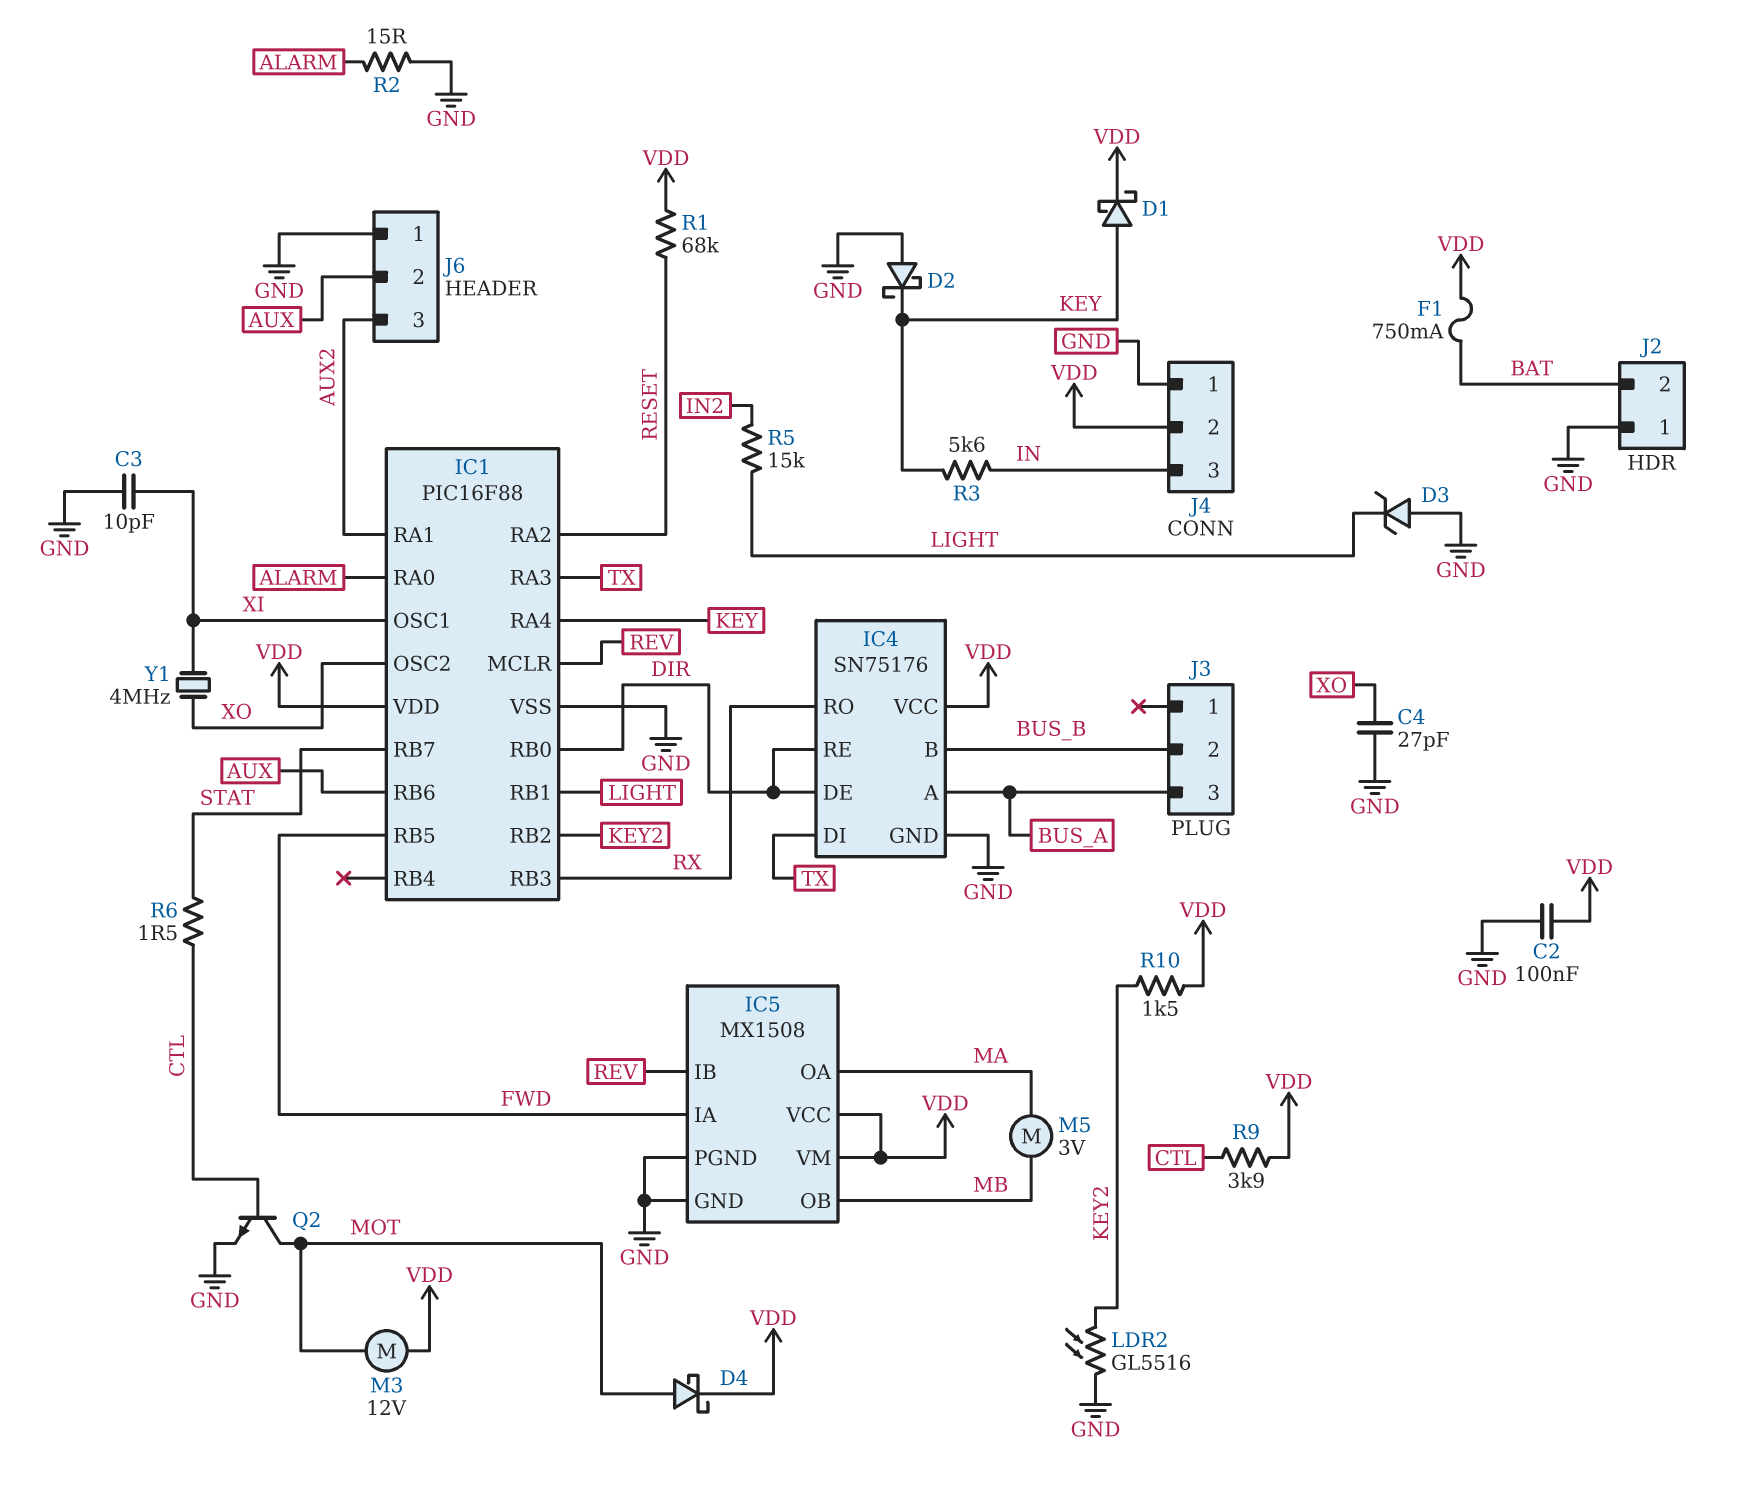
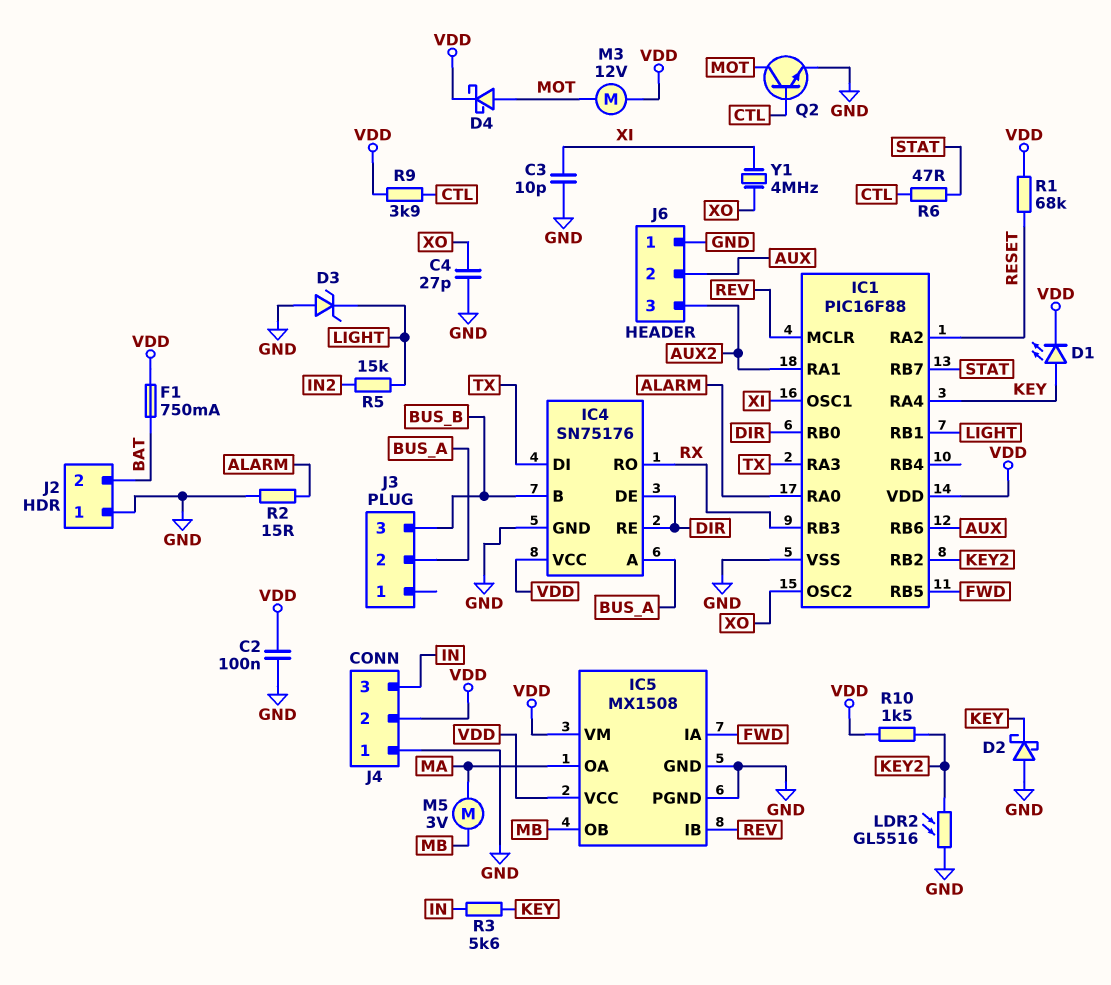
D1: schottky (A KEY, K VDD) -> LED (A KEY, K VDD)
J3 pin 2: BUS_B -> BUS_A
J3 pin 3: BUS_A -> BUS_B
R6: 1.5 (CTL, STAT) -> 47 (CTL, STAT)

